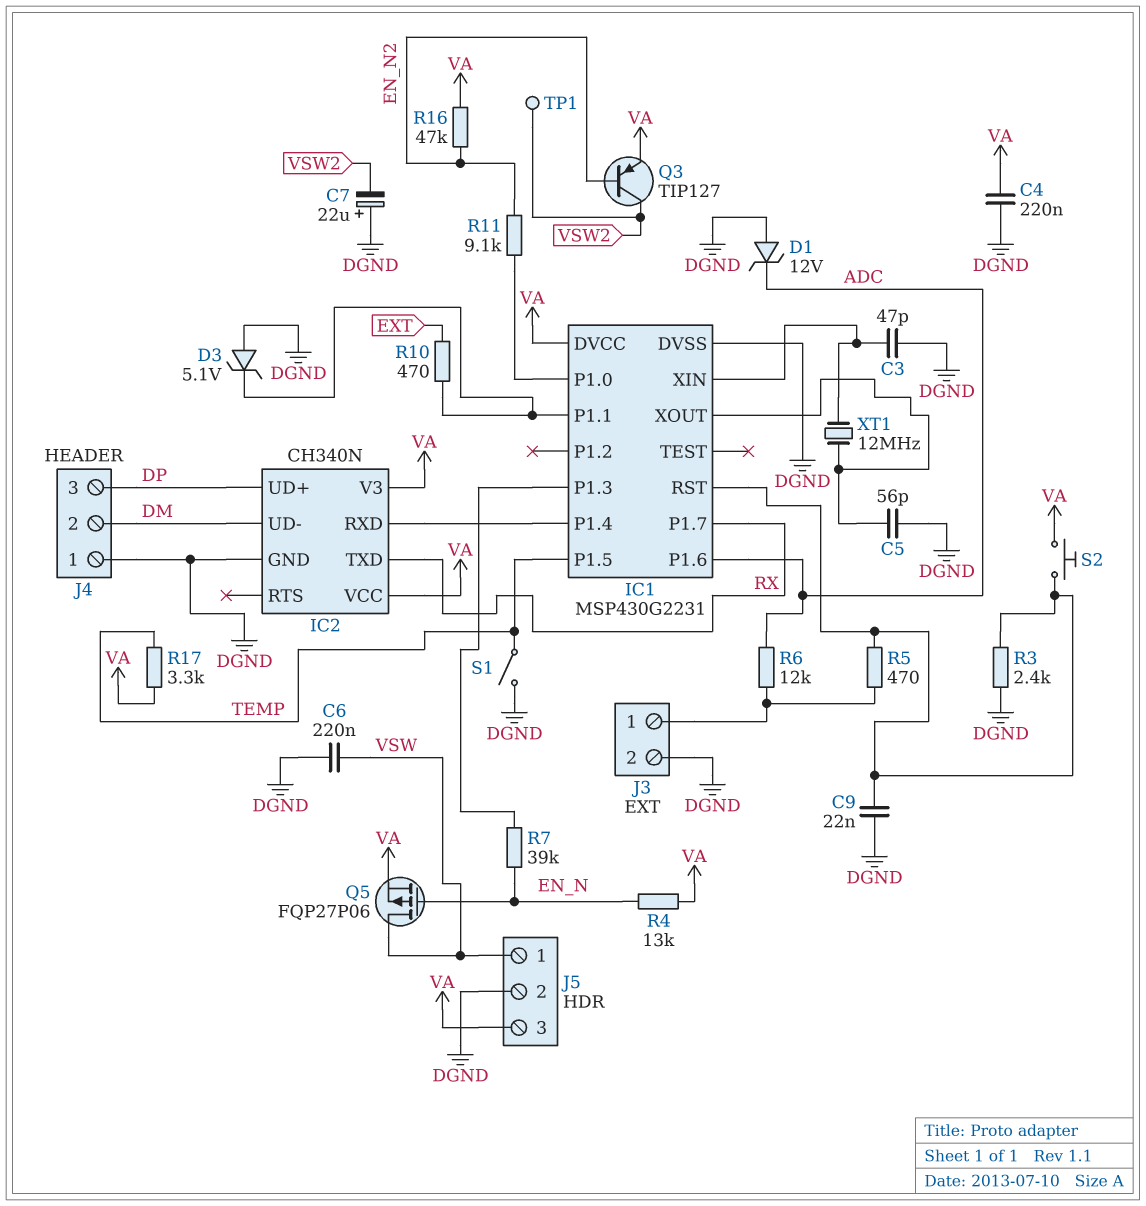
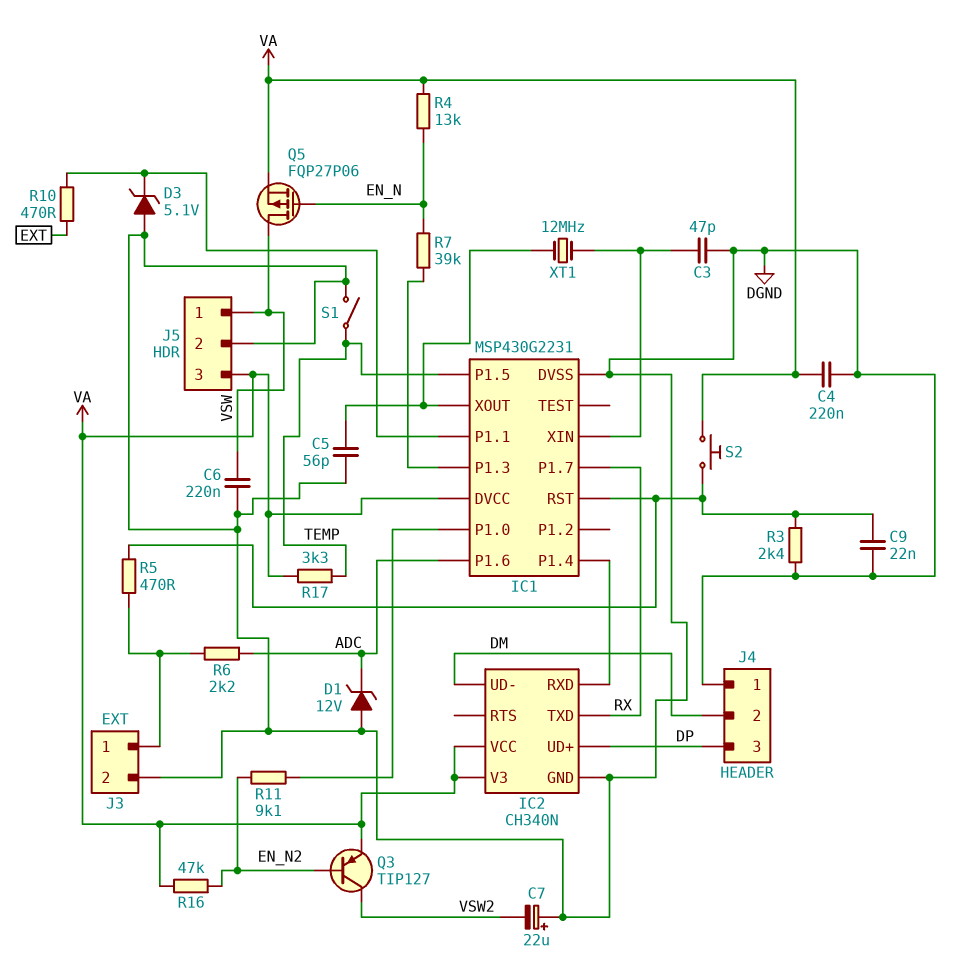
R6: 12k (ADC, J3/1) -> 2.2k (ADC, J3/1)
TP1: test point (VSW2) -> none

